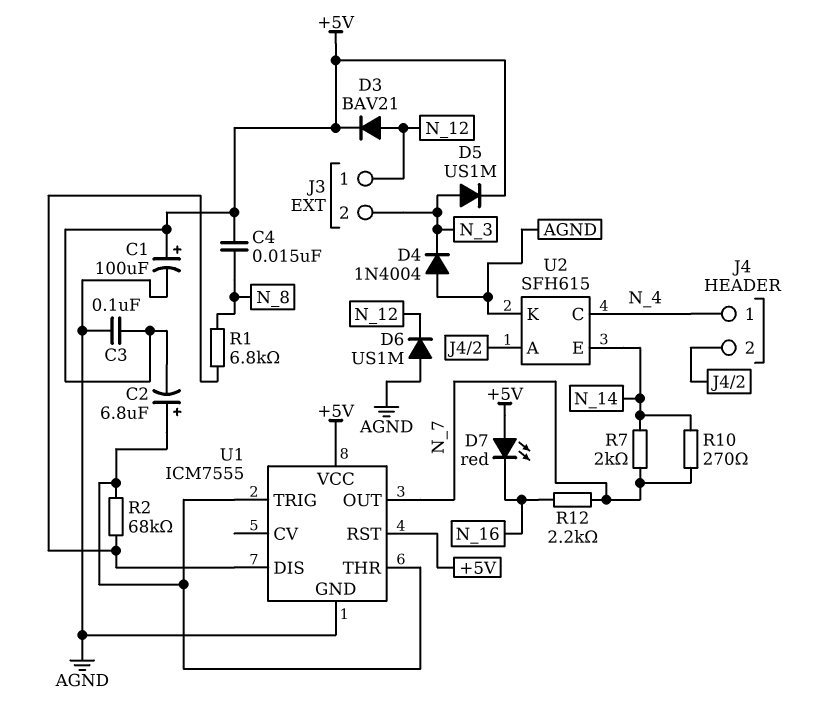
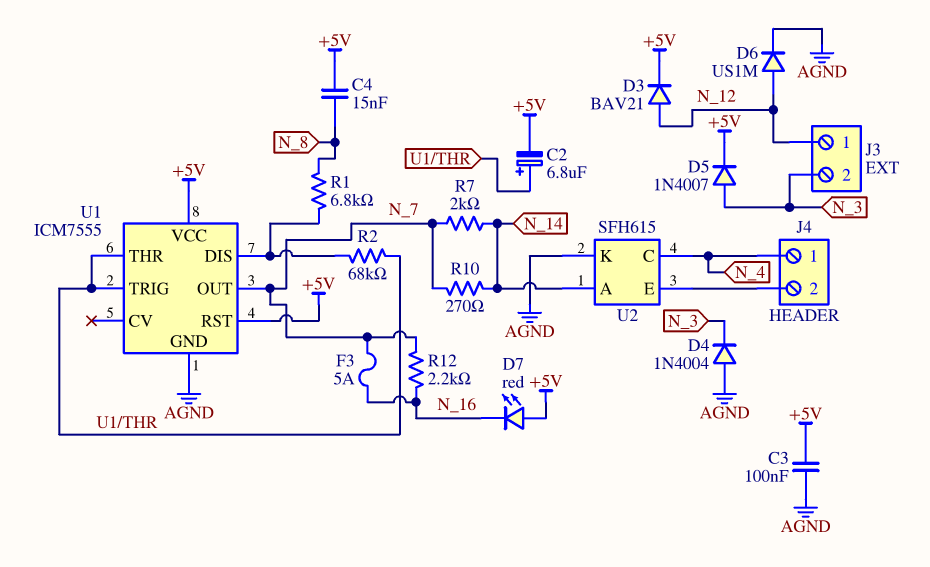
C1: 100uF (plus +5V, minus AGND) -> none
D5: diode US1M (A N_3, K +5V) -> diode 1N4007 (A N_3, K +5V)
D6: diode US1M (A AGND, K N_12) -> diode US1M (A N_12, K AGND)
F3: none -> 5A (N_7, N_16)
U2 pin A: J4/2 -> N_14
U2 pin E: N_14 -> J4/2

